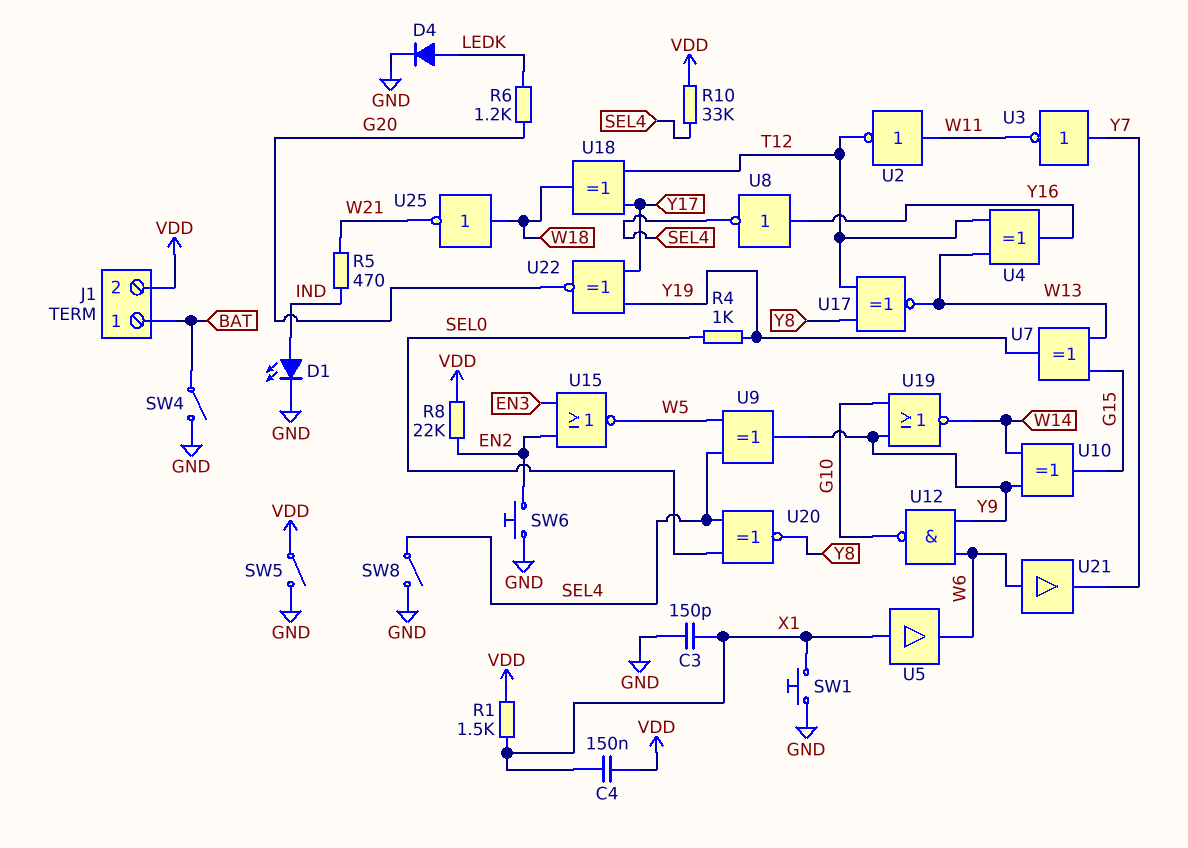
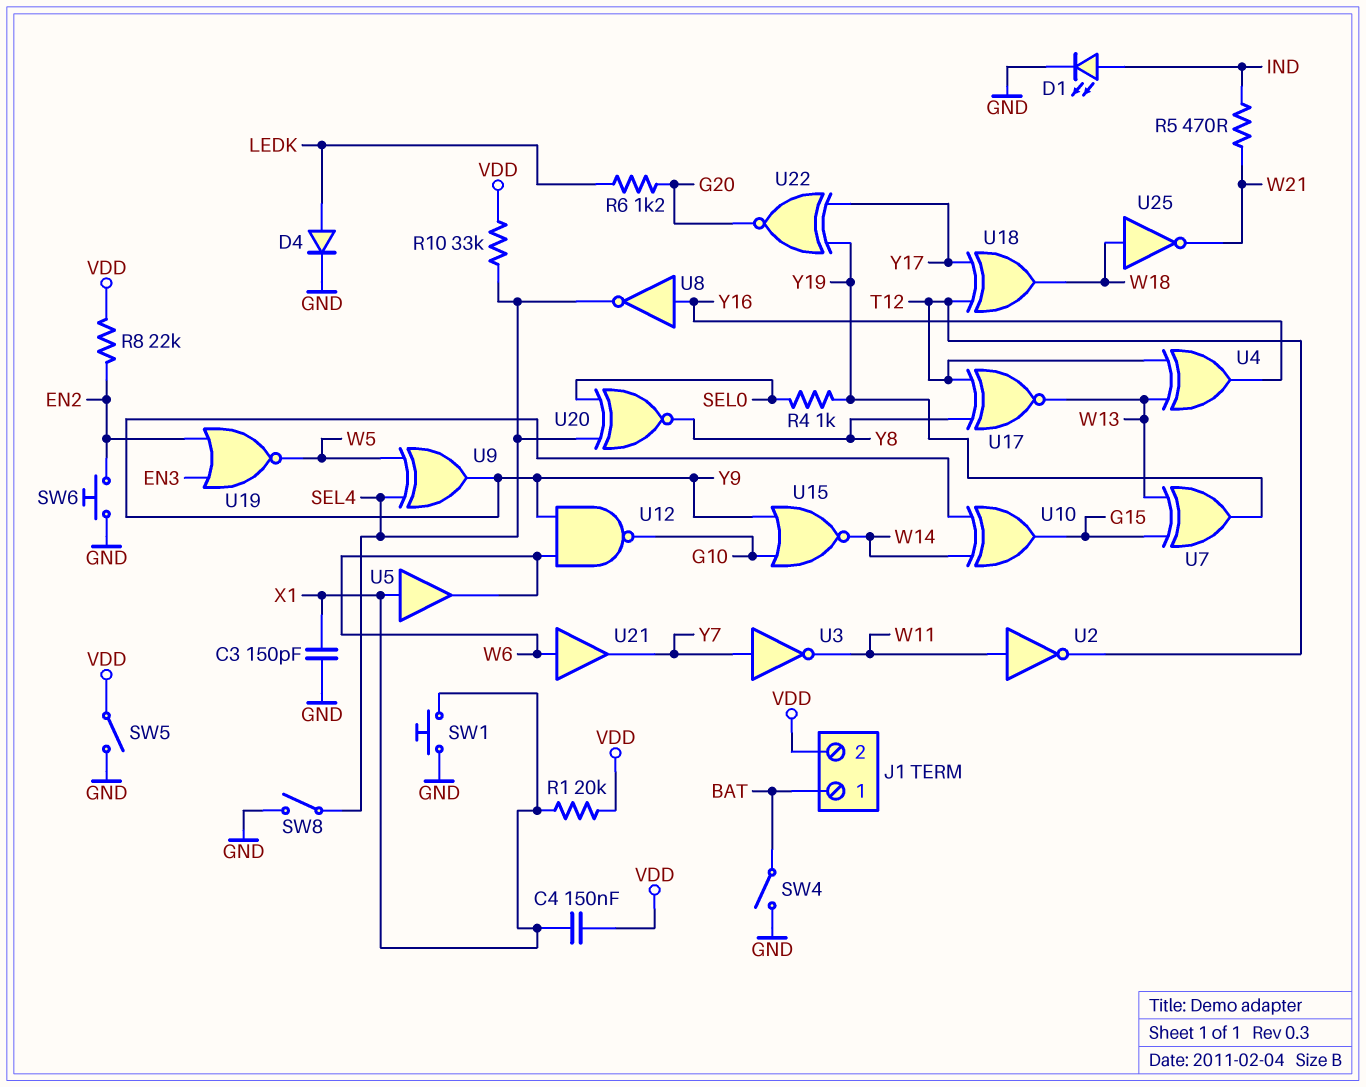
R1: 1.5k (VDD, X1) -> 20k (VDD, X1)
U15: NOR (in EN2, in EN3, out W5) -> NOR (in G10, in Y9, out W14)
U19: NOR (in G10, in Y9, out W14) -> NOR (in EN2, in EN3, out W5)

